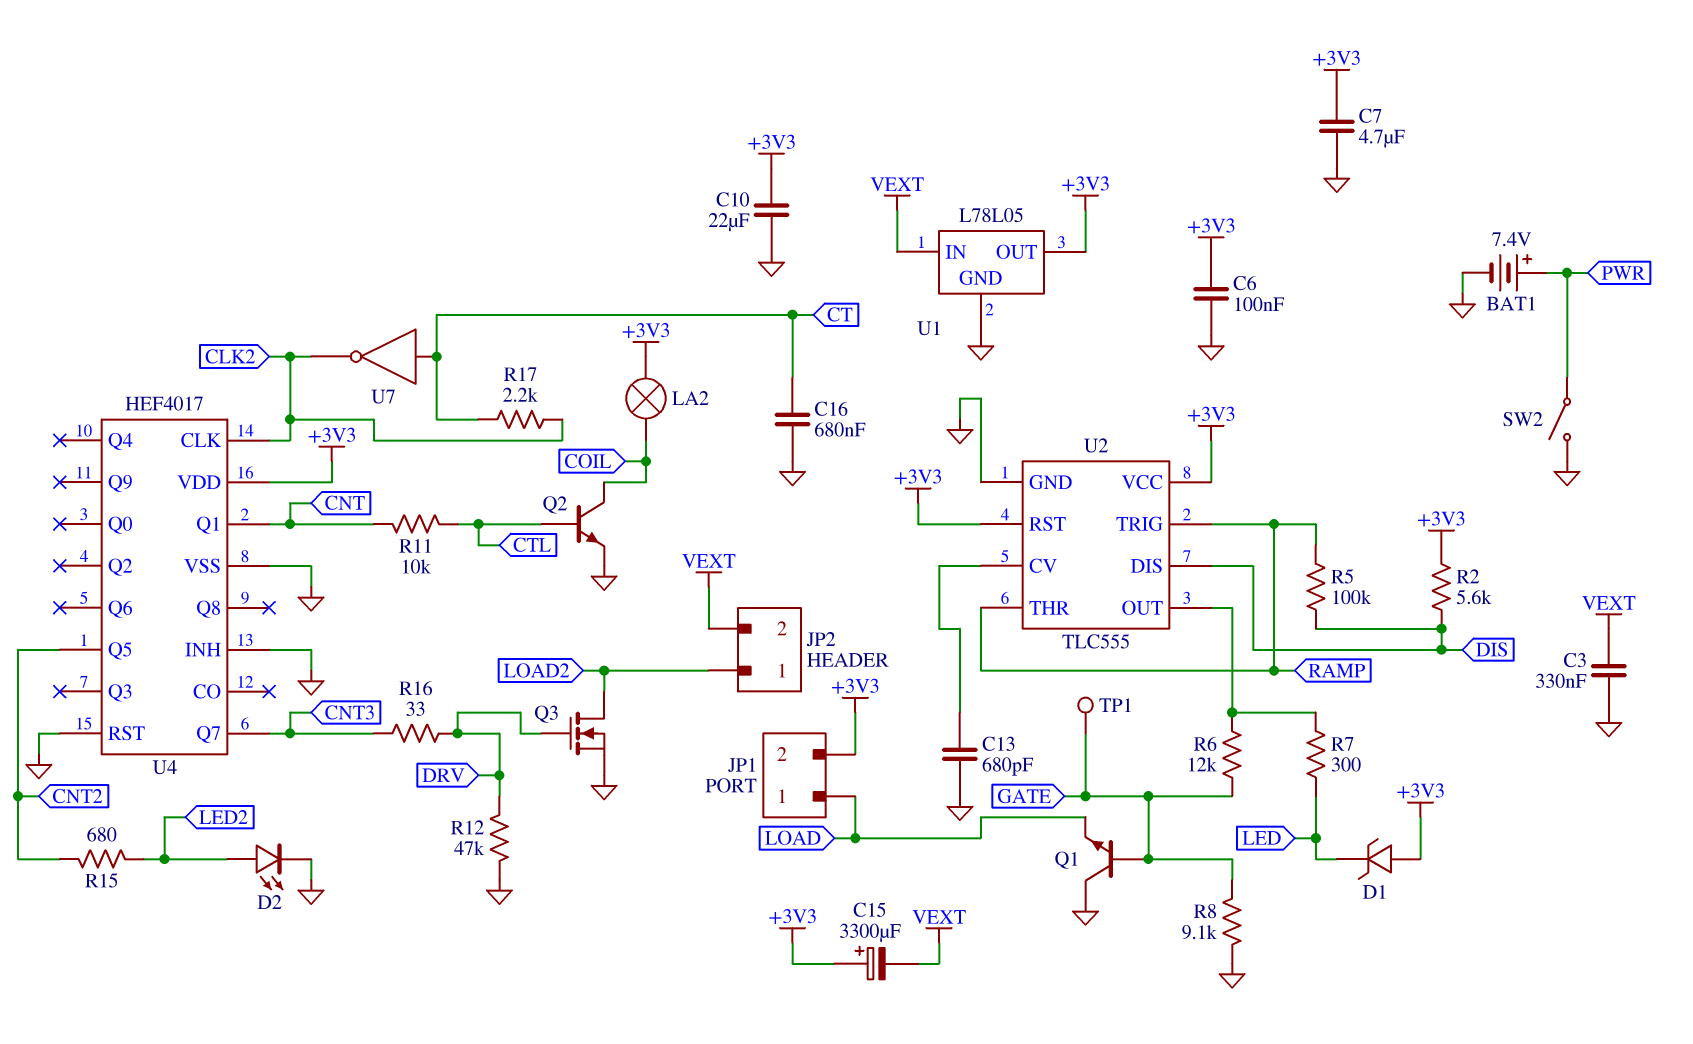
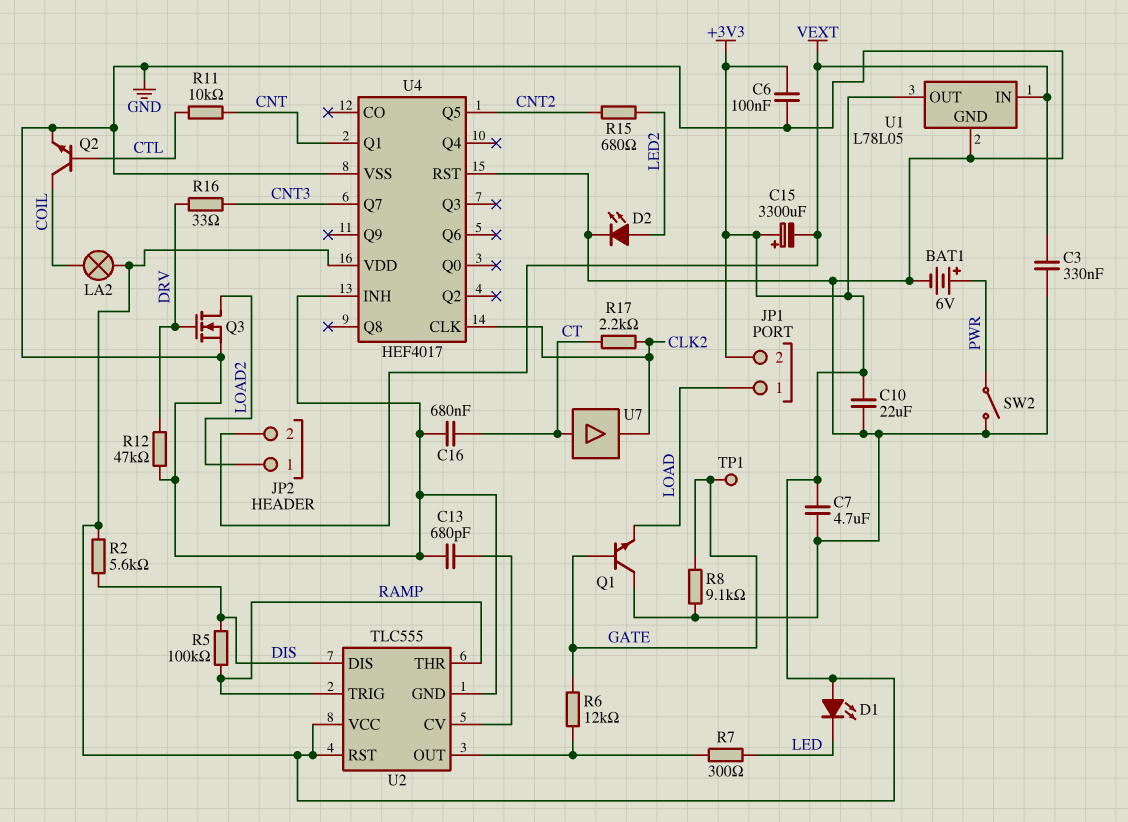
BAT1: 7.4V (plus PWR, minus GND) -> 6V (plus PWR, minus GND)
D1: zener (A +3V3, K LED) -> LED (A +3V3, K LED)
U7: NOT (in CT, out CLK2) -> buffer (in CT, out CLK2)

